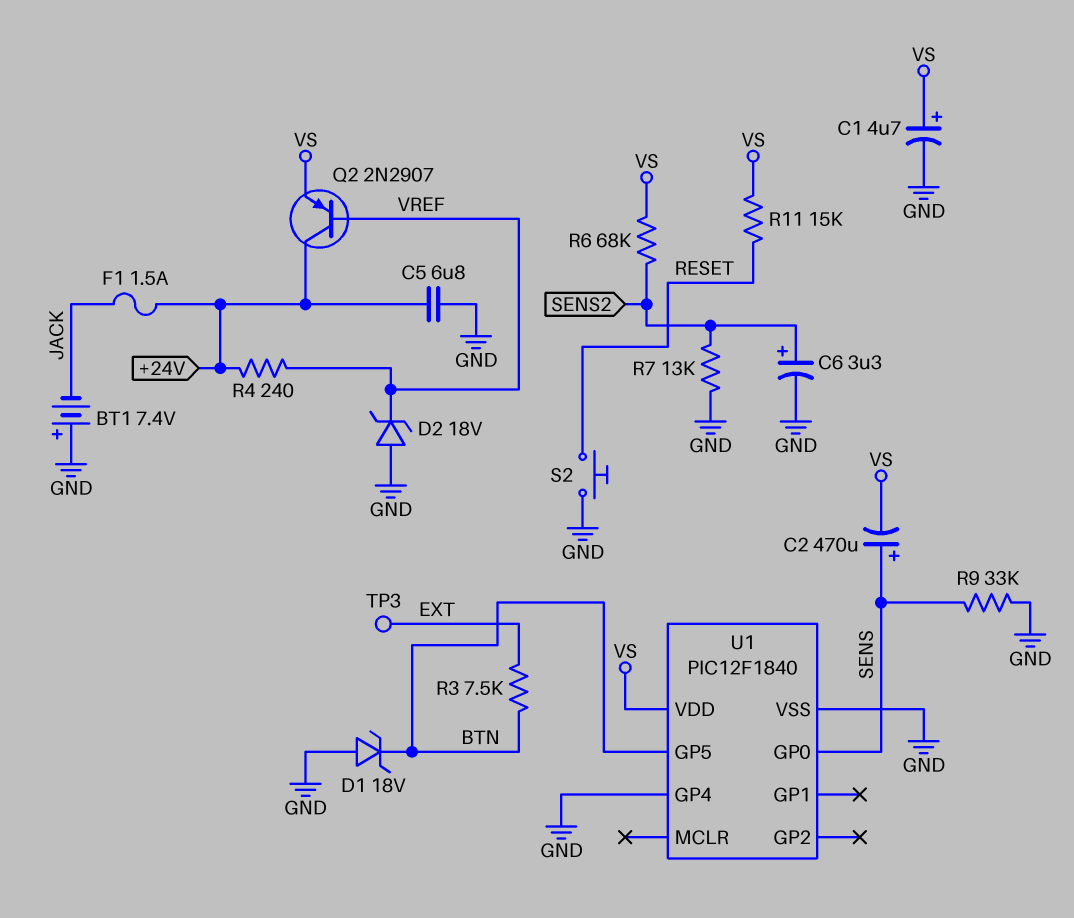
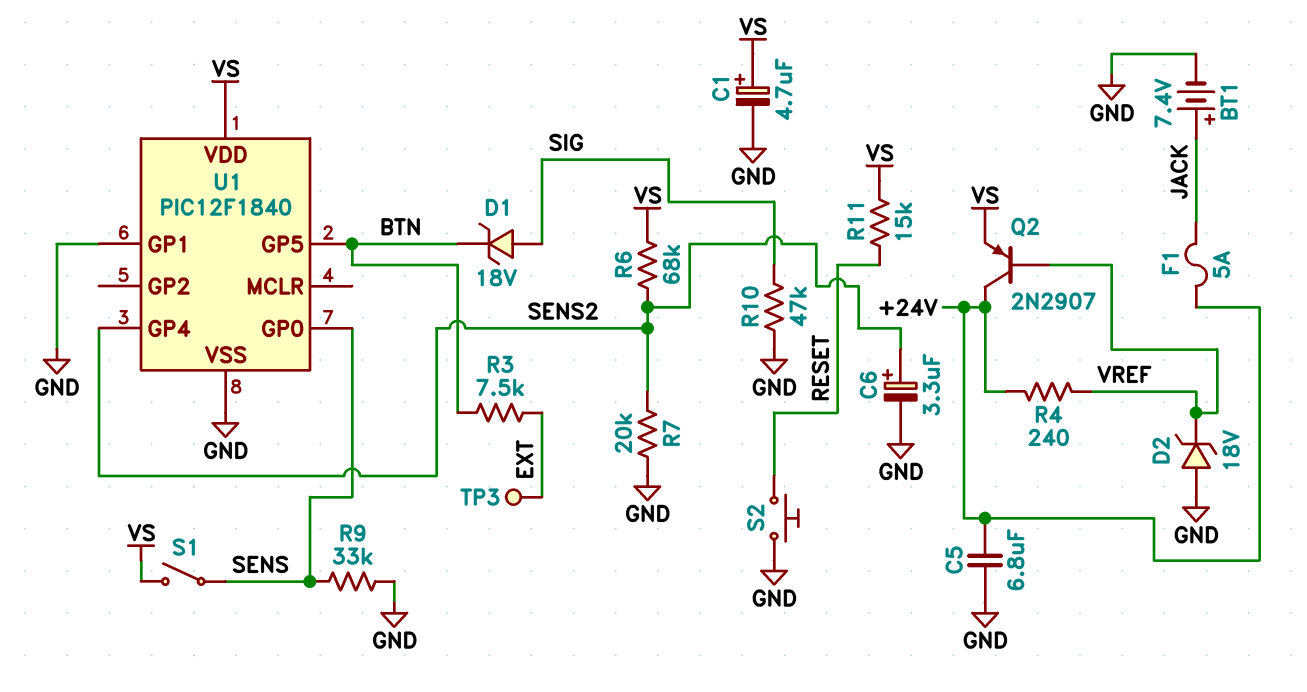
BT1: 7.4V (plus GND, minus JACK) -> 7.4V (plus JACK, minus GND)
C2: 470uF (plus SENS, minus VS) -> none
D1: zener 18V (A GND, K BTN) -> zener 18V (A SIG, K BTN)
F1: 1.5A (+24V, JACK) -> 5A (+24V, JACK)
R7: 13k (GND, SENS2) -> 20k (GND, SENS2)
R10: none -> 47k (GND, SIG)
S1: none -> switch (SENS, VS)
U1 pin GP1: none -> GND
U1 pin GP4: GND -> SENS2

